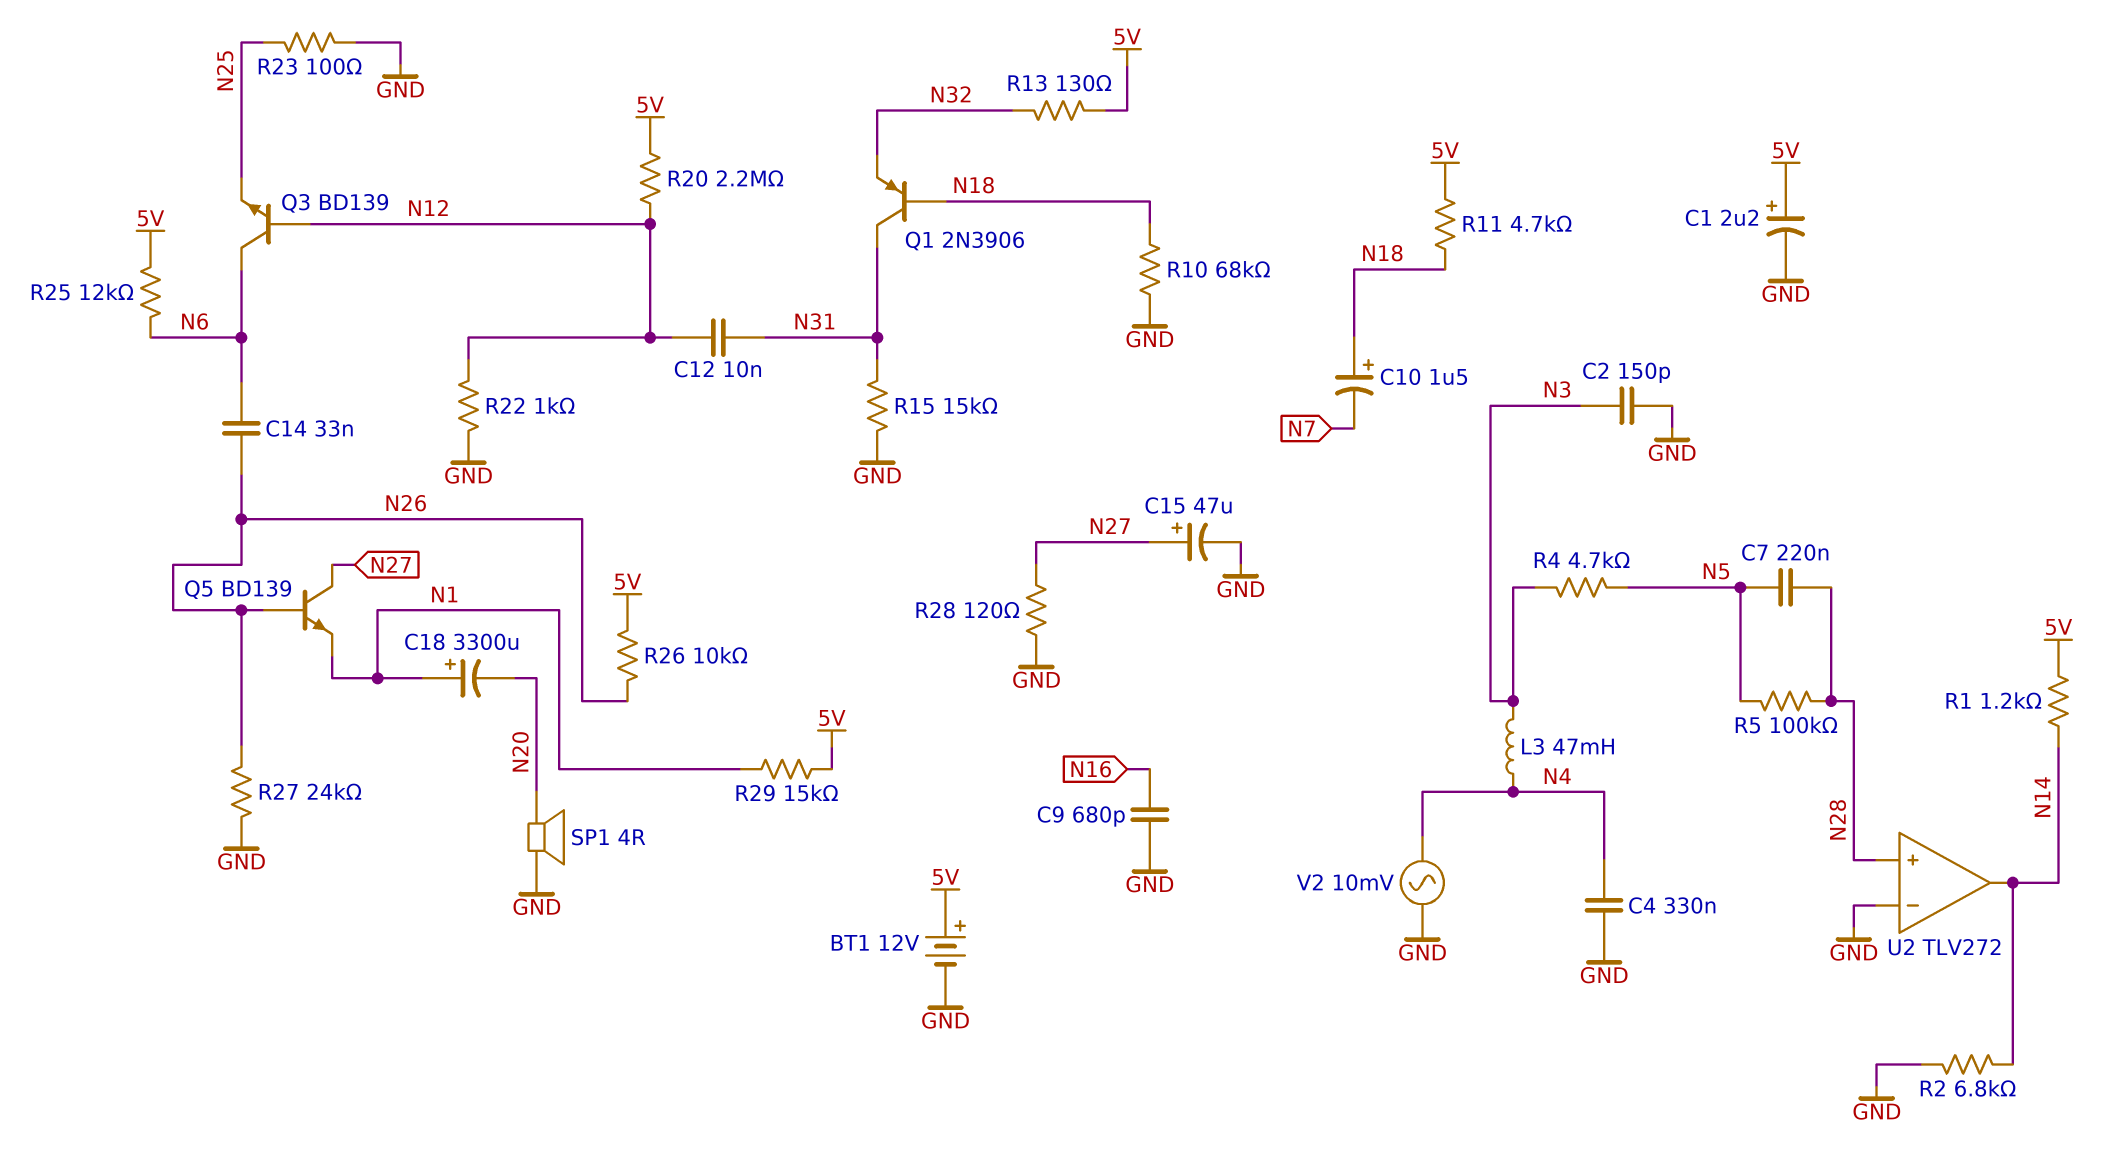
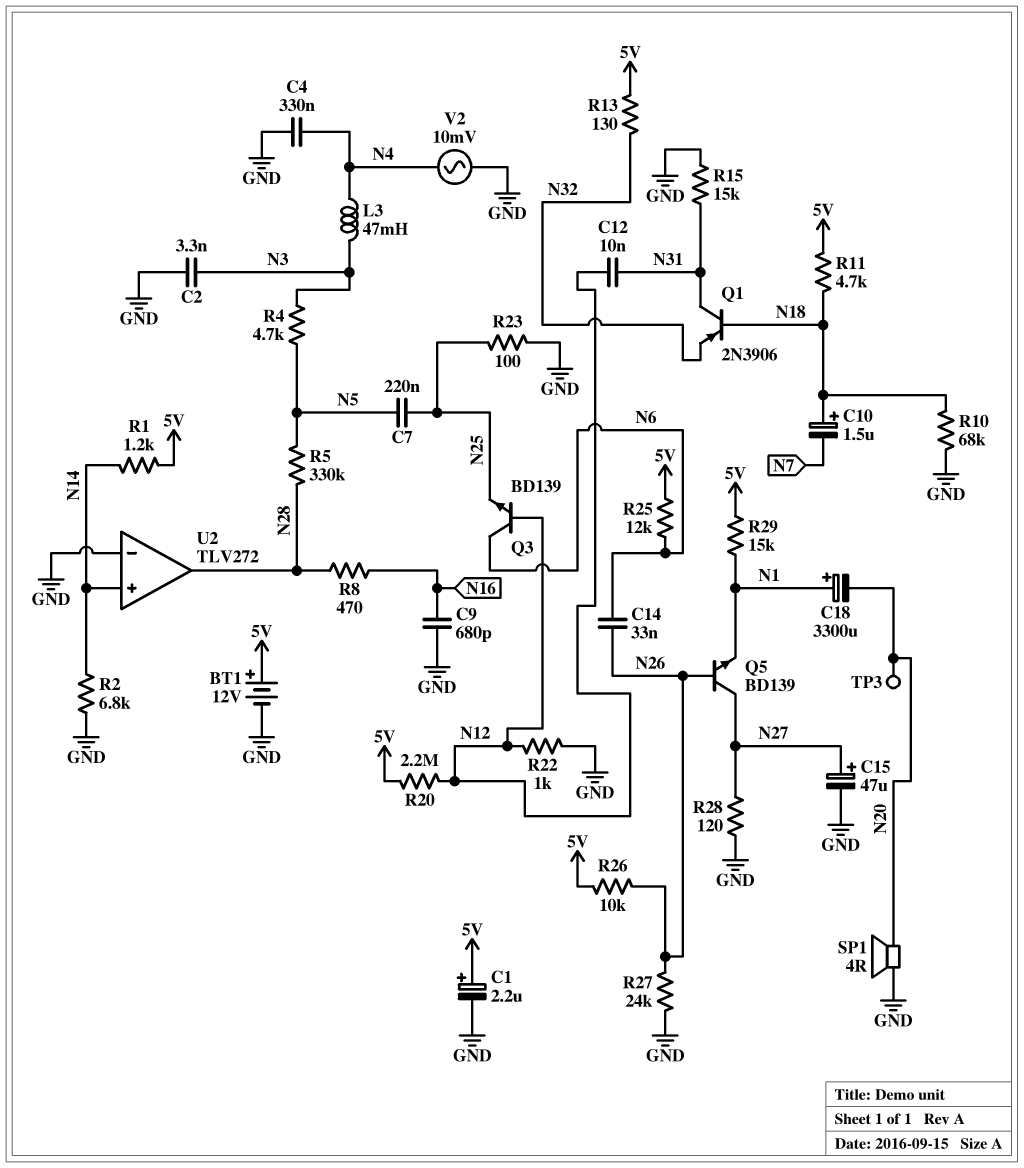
C2: 150pF (GND, N3) -> 3.3nF (GND, N3)
C7: 220nF (N5, N28) -> 220nF (N5, N25)
R5: 100k (N5, N28) -> 330k (N5, N28)
R8: none -> 470 (N16, N28)
TP3: none -> test point (N20)
U2 pin in+: N28 -> N14
U2 pin out: N14 -> N28

